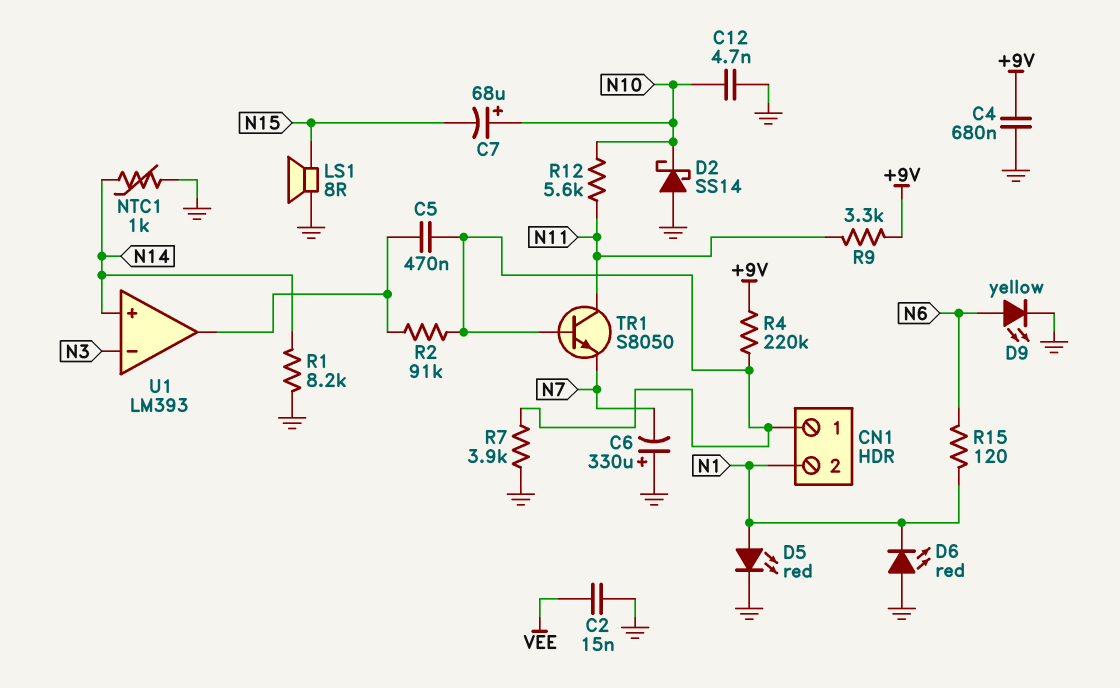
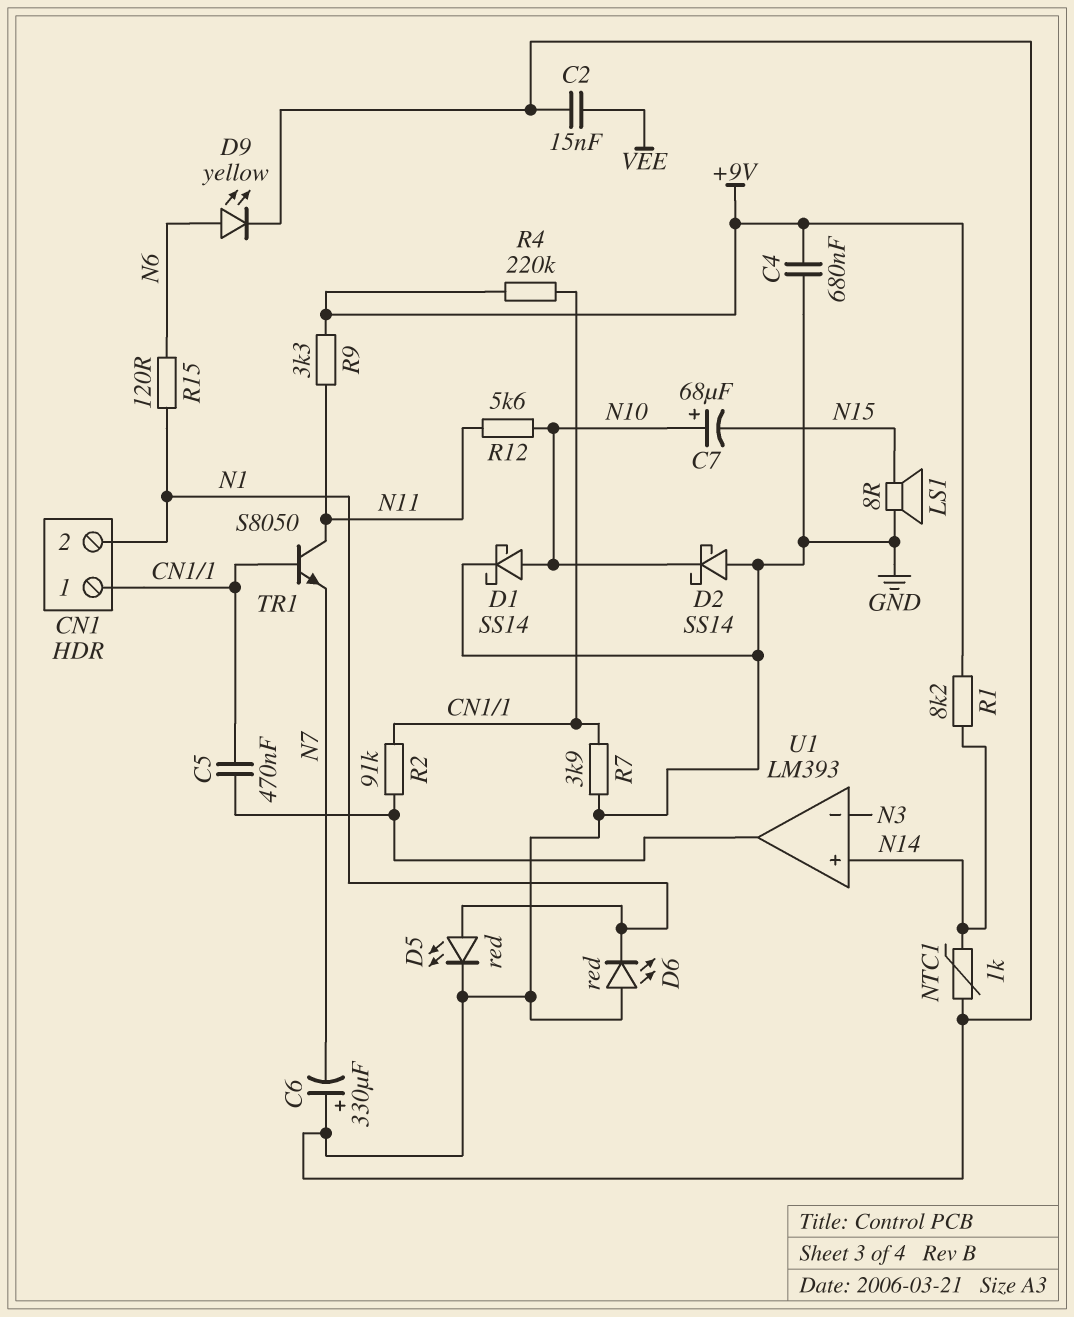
C12: 4.7nF (GND, N10) -> none
D1: none -> schottky SS14 (A N10, K GND)
R1: 8.2k (GND, N14) -> 8.2k (+9V, N14)

